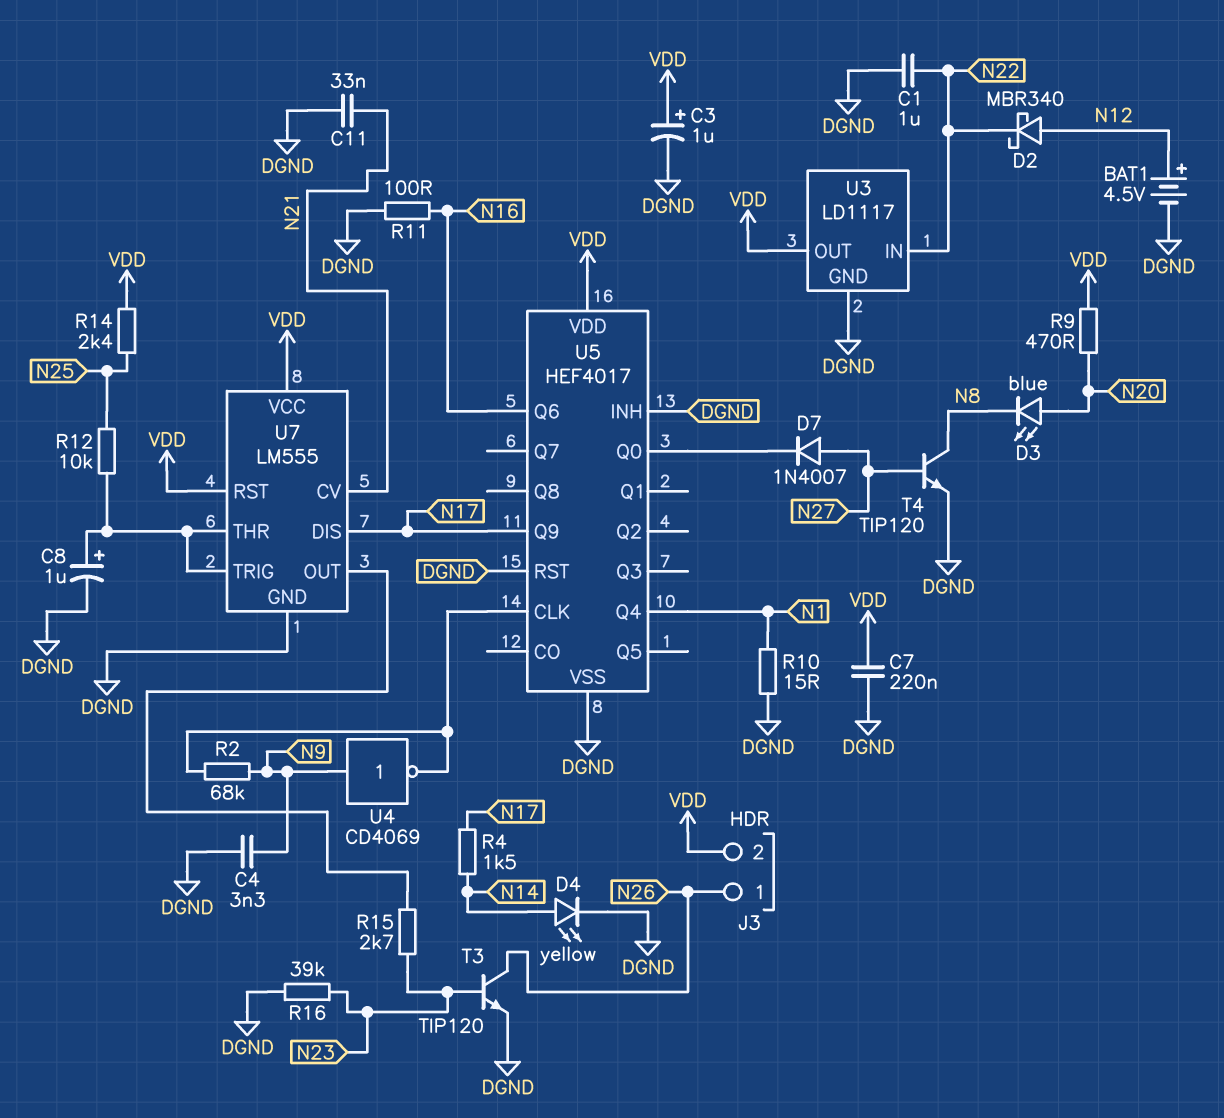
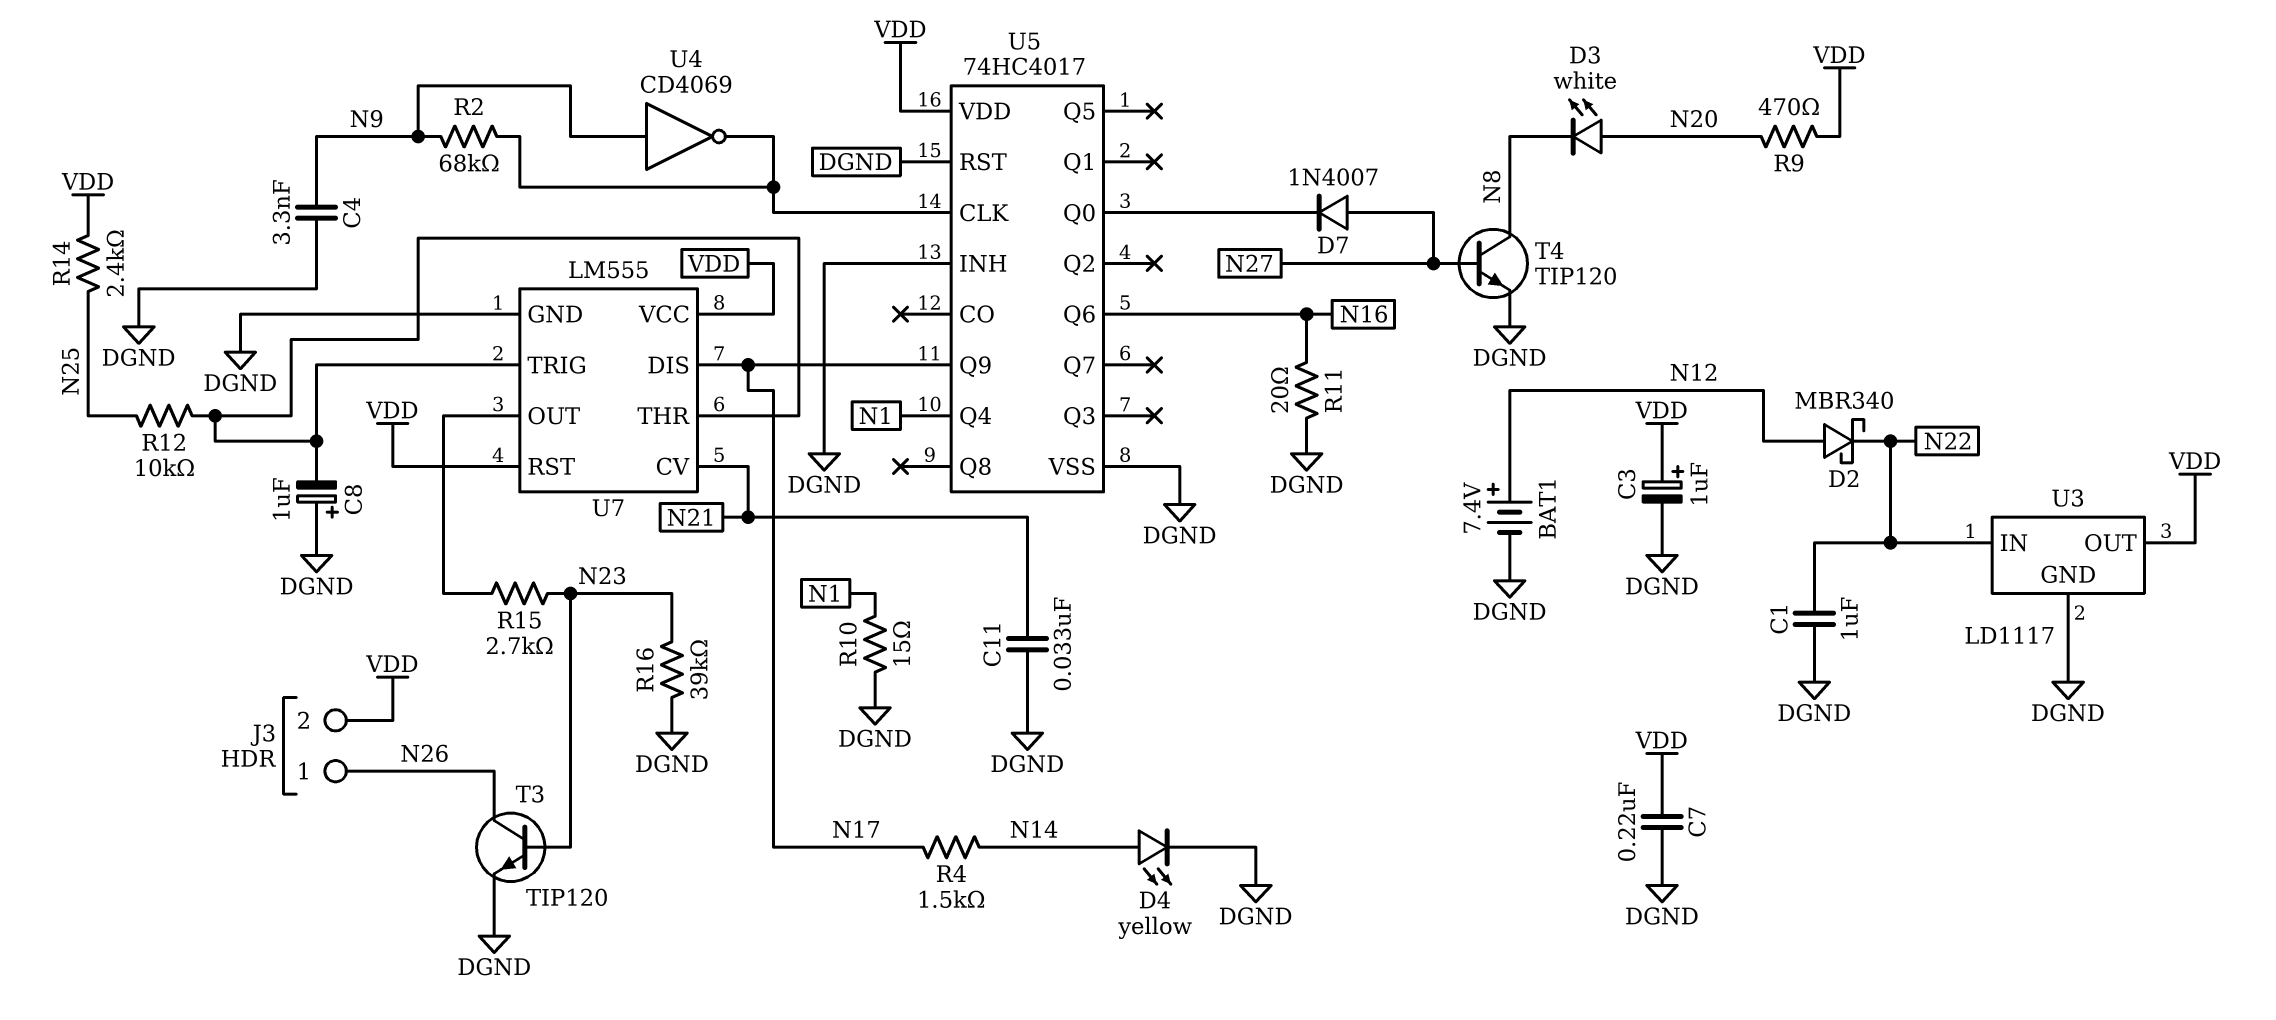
BAT1: 4.5V (plus N12, minus DGND) -> 7.4V (plus N12, minus DGND)
C8: 1uF (plus U7/THR, minus DGND) -> 1uF (plus DGND, minus U7/THR)
D3: LED blue (A N20, K N8) -> LED white (A N20, K N8)
R11: 100 (DGND, N16) -> 20 (DGND, N16)
U5: HEF4017 -> 74HC4017

